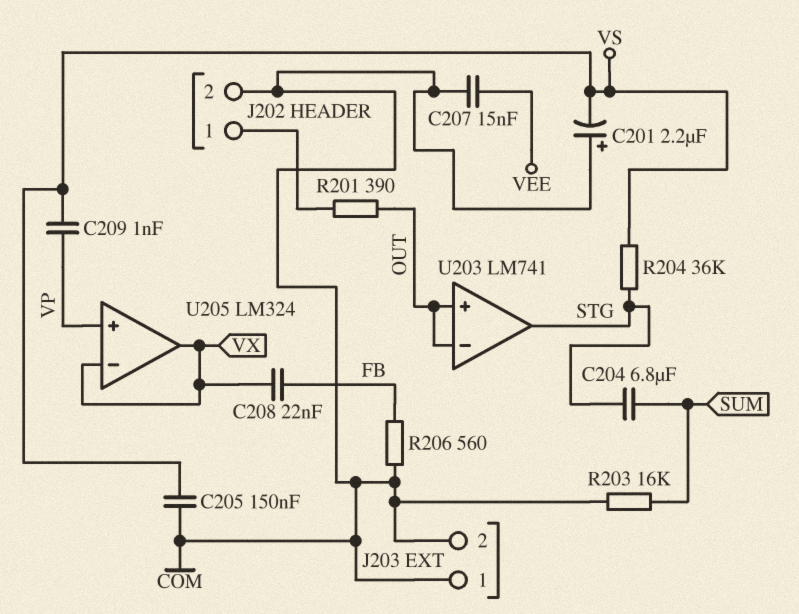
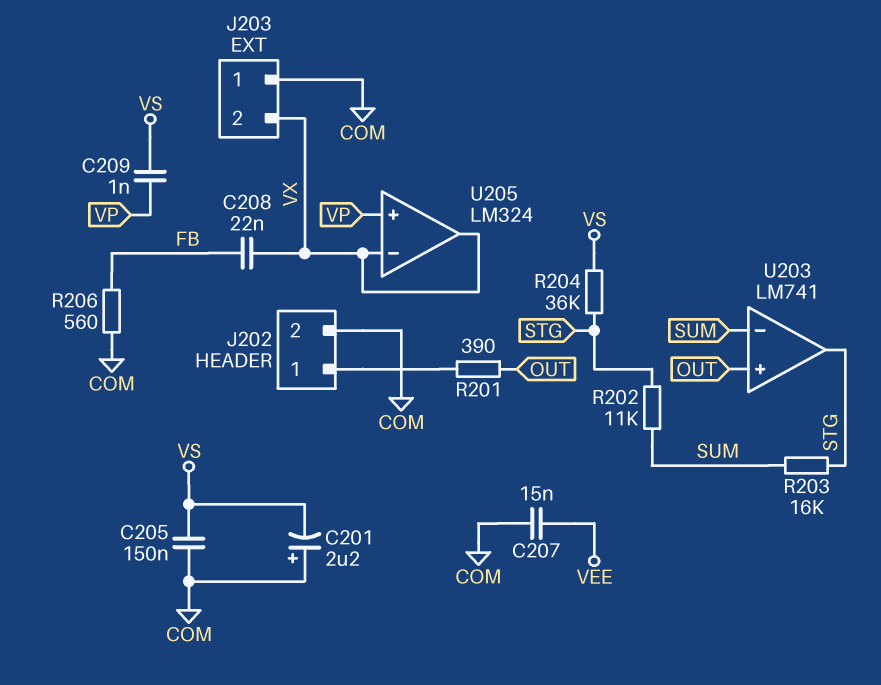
C204: 6.8uF (STG, SUM) -> none
J203 pin 2: COM -> VX
R202: none -> 11k (STG, SUM)
R203: 16k (COM, SUM) -> 16k (STG, SUM)
U203 pin in-: OUT -> SUM

